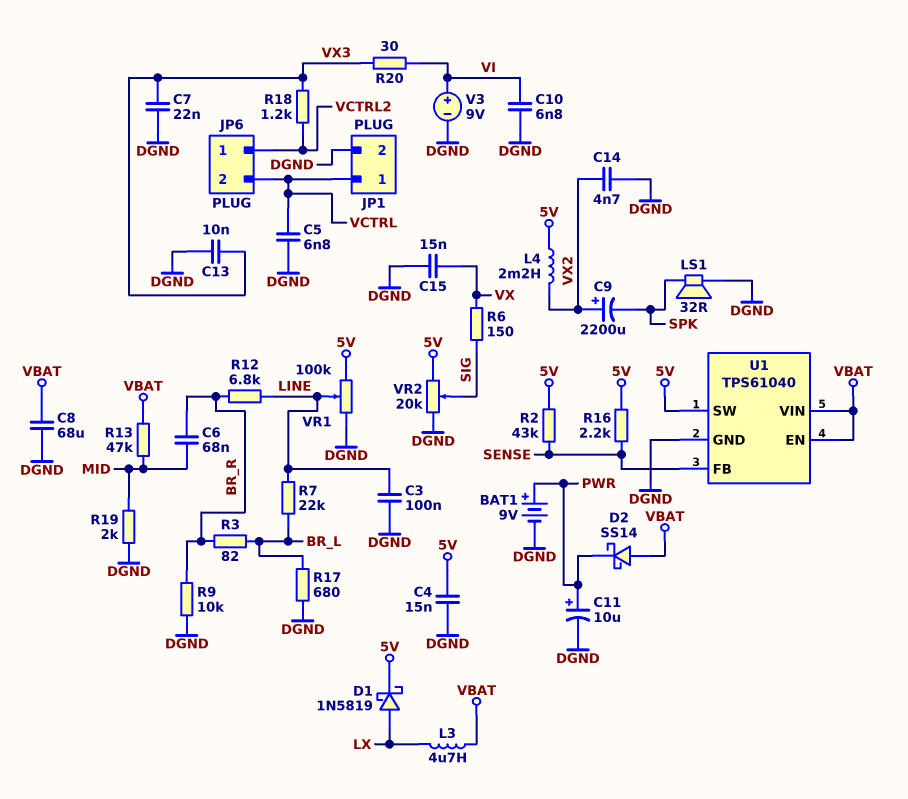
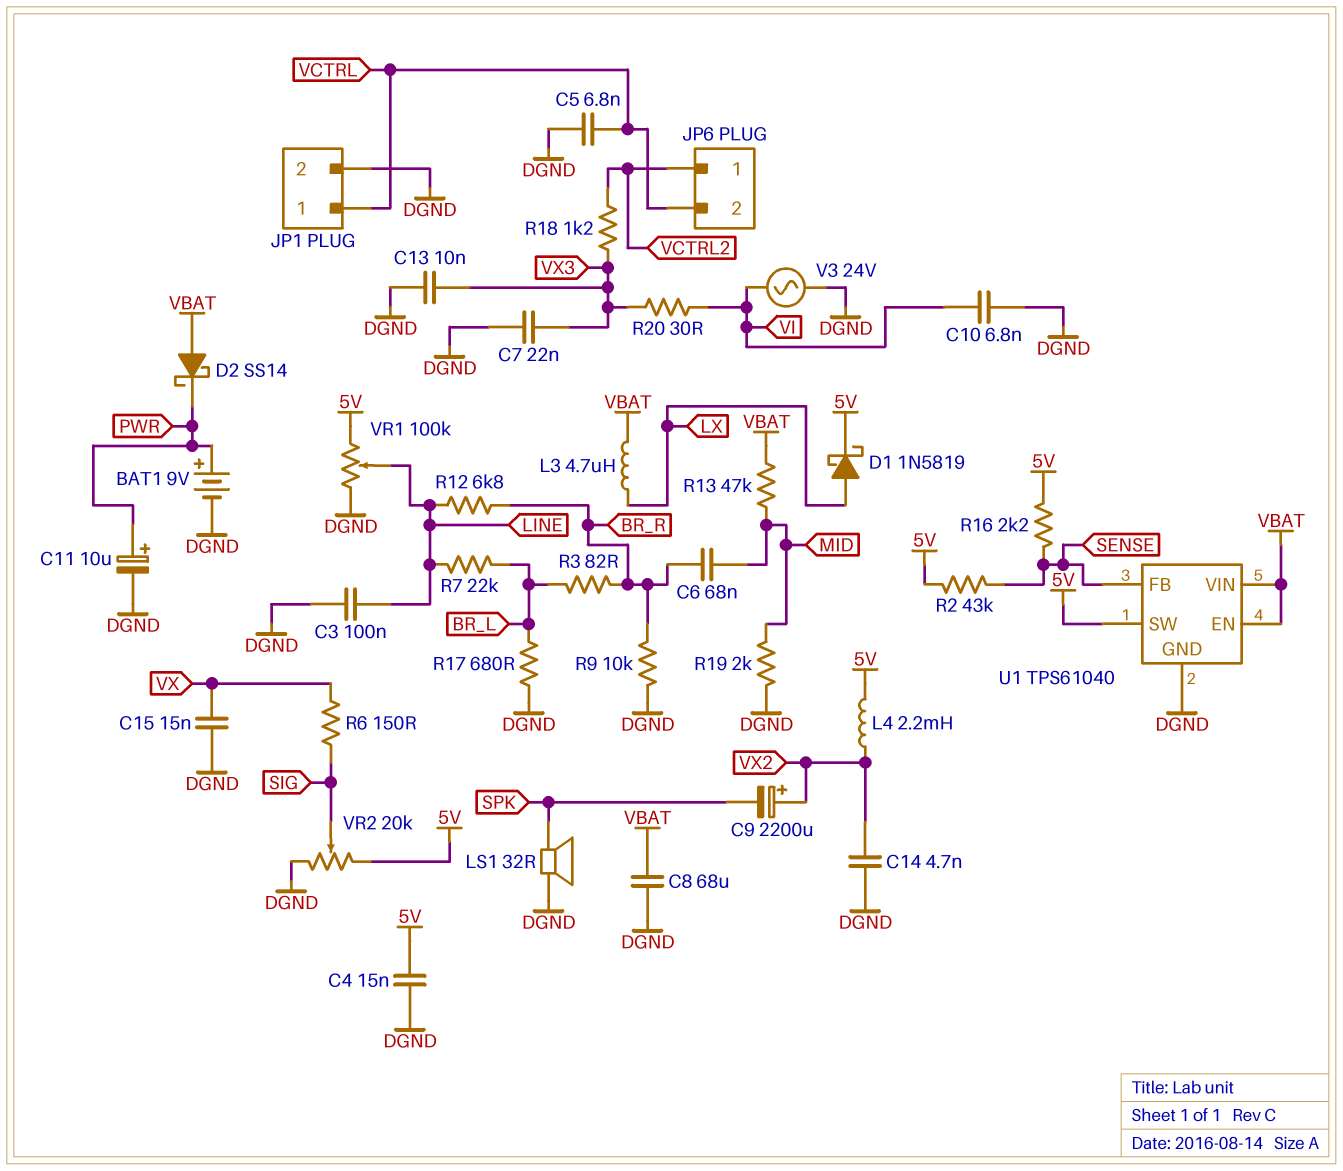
V3: 9V (plus VI, minus DGND) -> AC 24V (DGND, VI)

